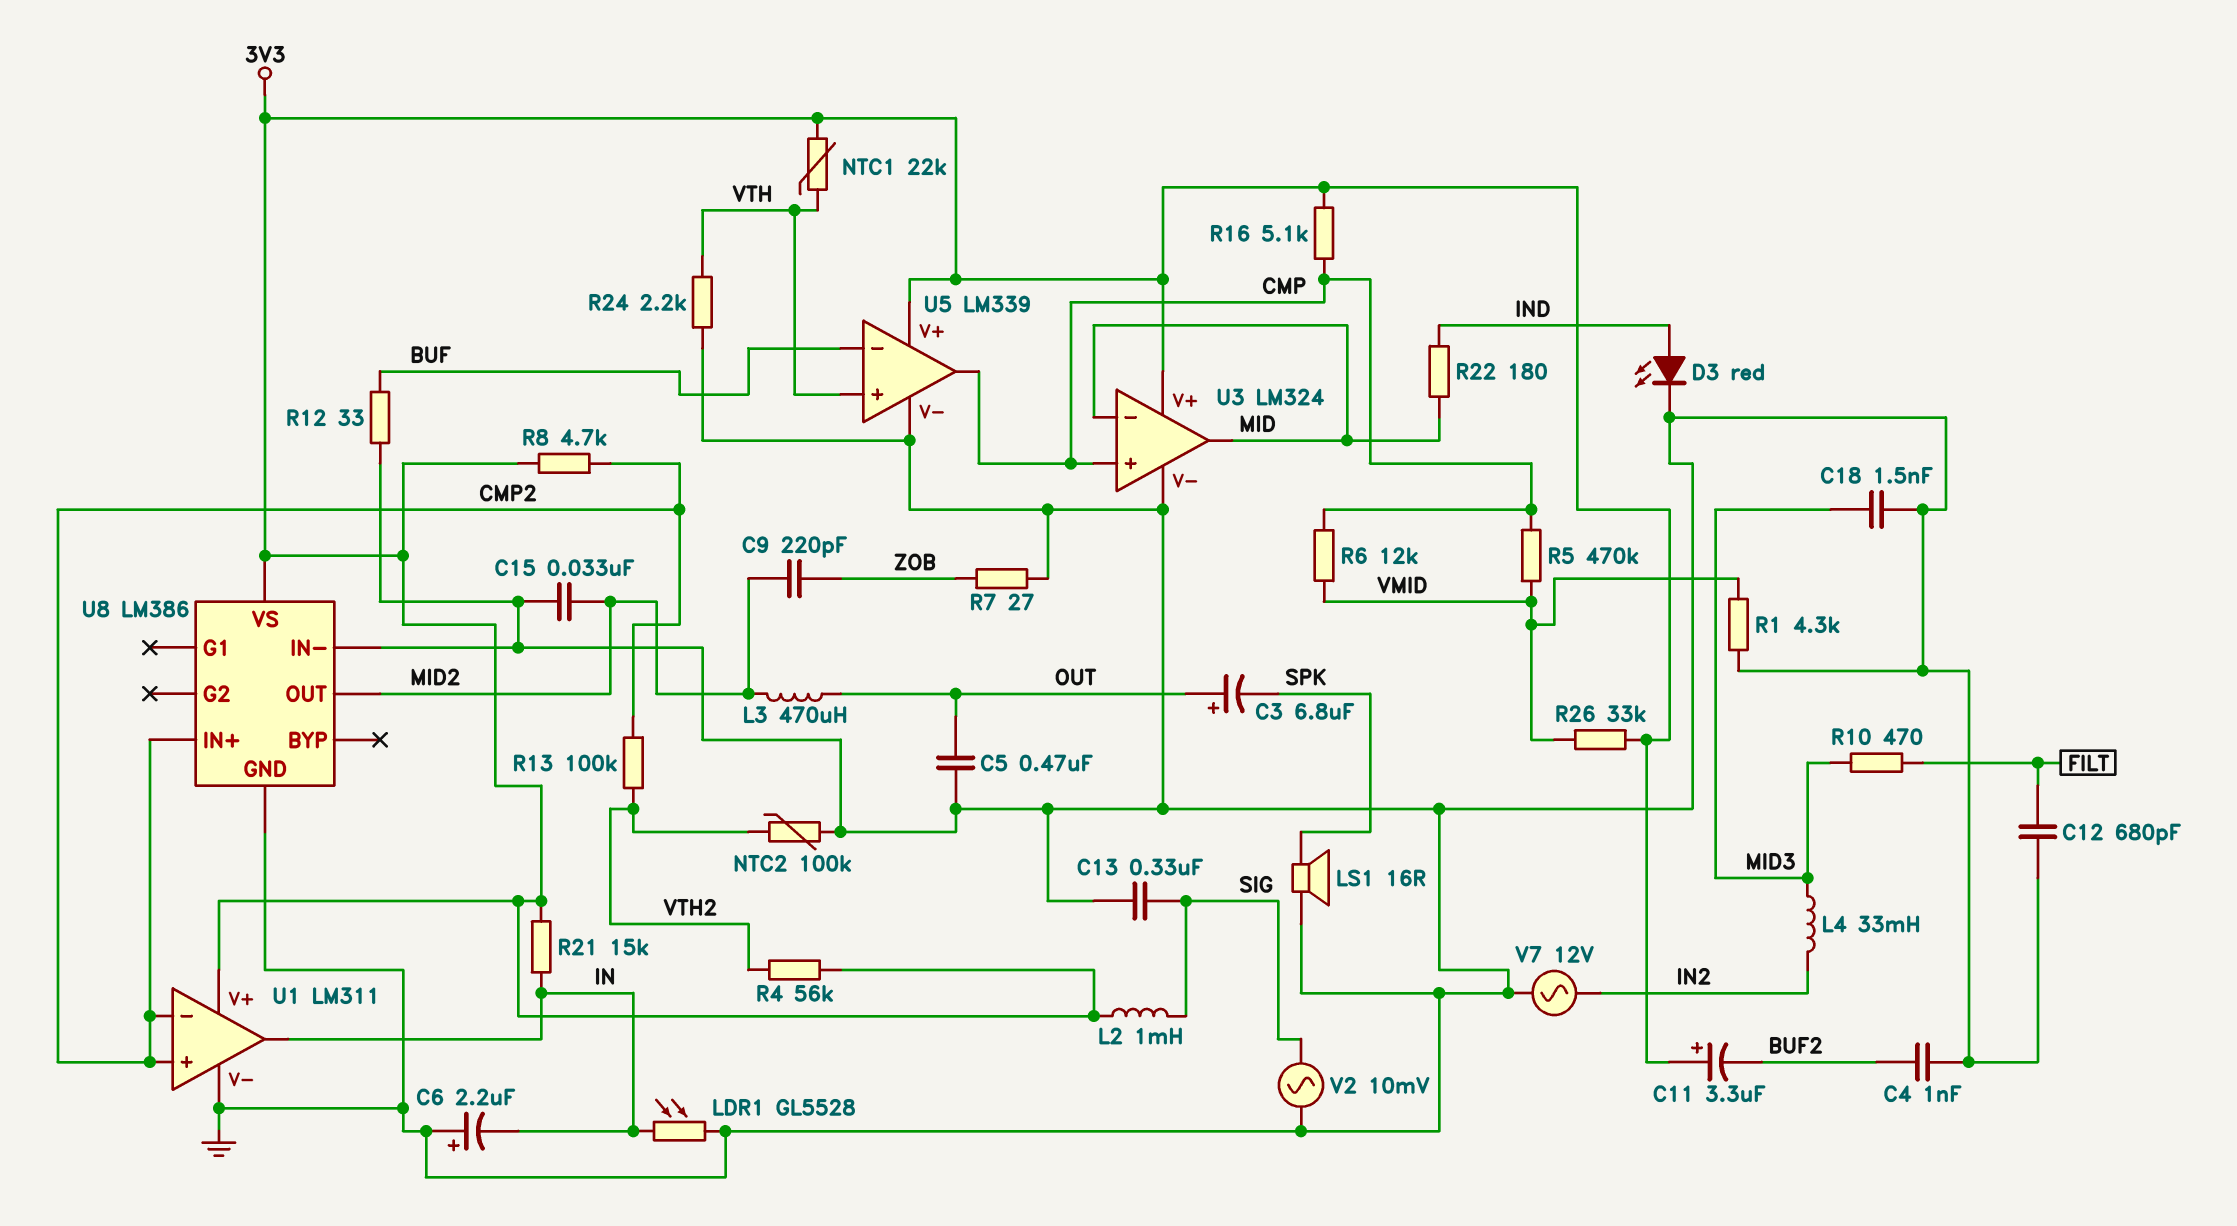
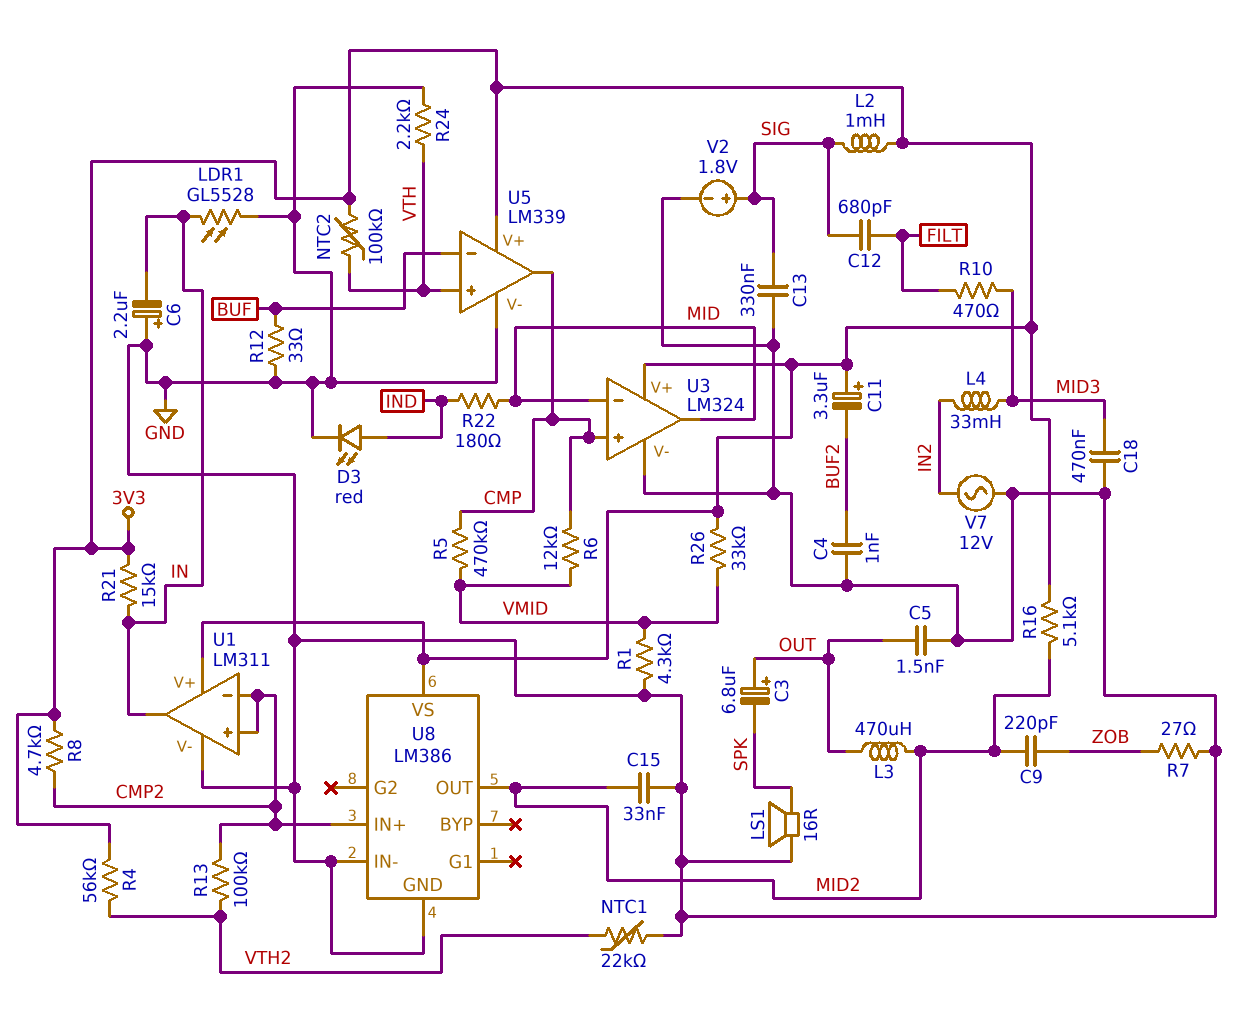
C5: 470nF (GND, OUT) -> 1.5nF (GND, OUT)
C12: 680pF (FILT, GND) -> 680pF (FILT, SIG)
C18: 1.5nF (GND, MID3) -> 470nF (GND, MID3)
NTC1: 22k (3V3, VTH) -> 22k (GND, VTH2)
NTC2: 100k (GND, VTH2) -> 100k (3V3, VTH)
R16: 5.1k (3V3, CMP) -> 5.1k (3V3, MID2)
V2: AC 10mV (GND, SIG) -> 1.8V (plus SIG, minus GND)

